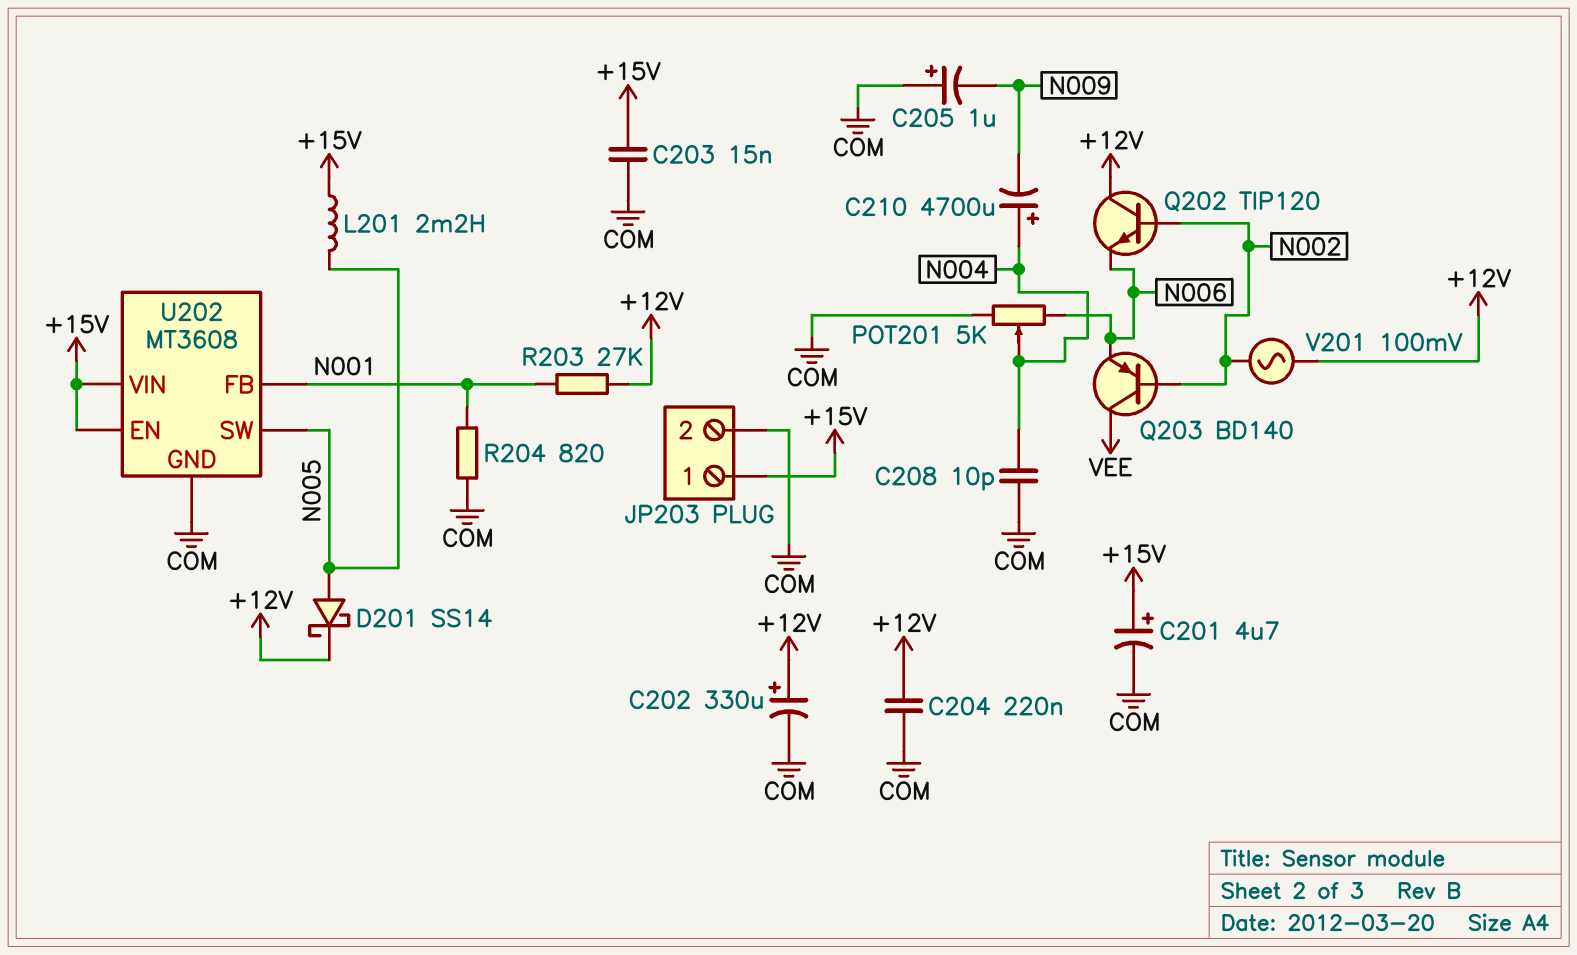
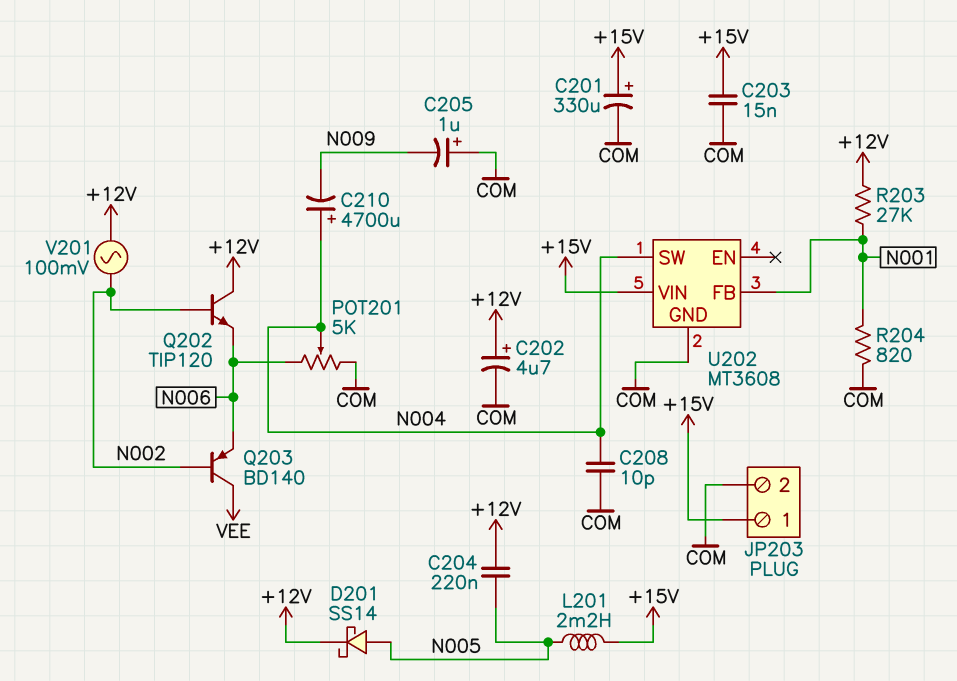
C201: 4.7uF (plus +15V, minus COM) -> 330uF (plus +15V, minus COM)
C202: 330uF (plus +12V, minus COM) -> 4.7uF (plus +12V, minus COM)
C204: 220nF (+12V, COM) -> 220nF (+12V, N005)
U202 pin EN: +15V -> none
U202 pin SW: N005 -> N004

